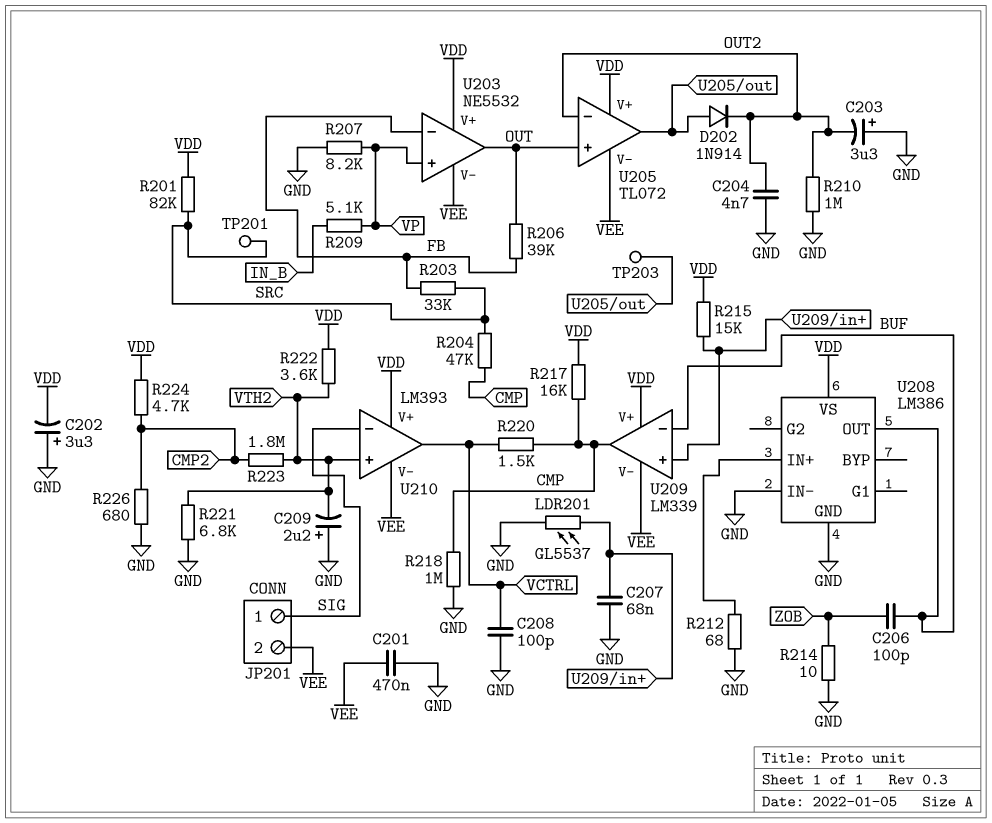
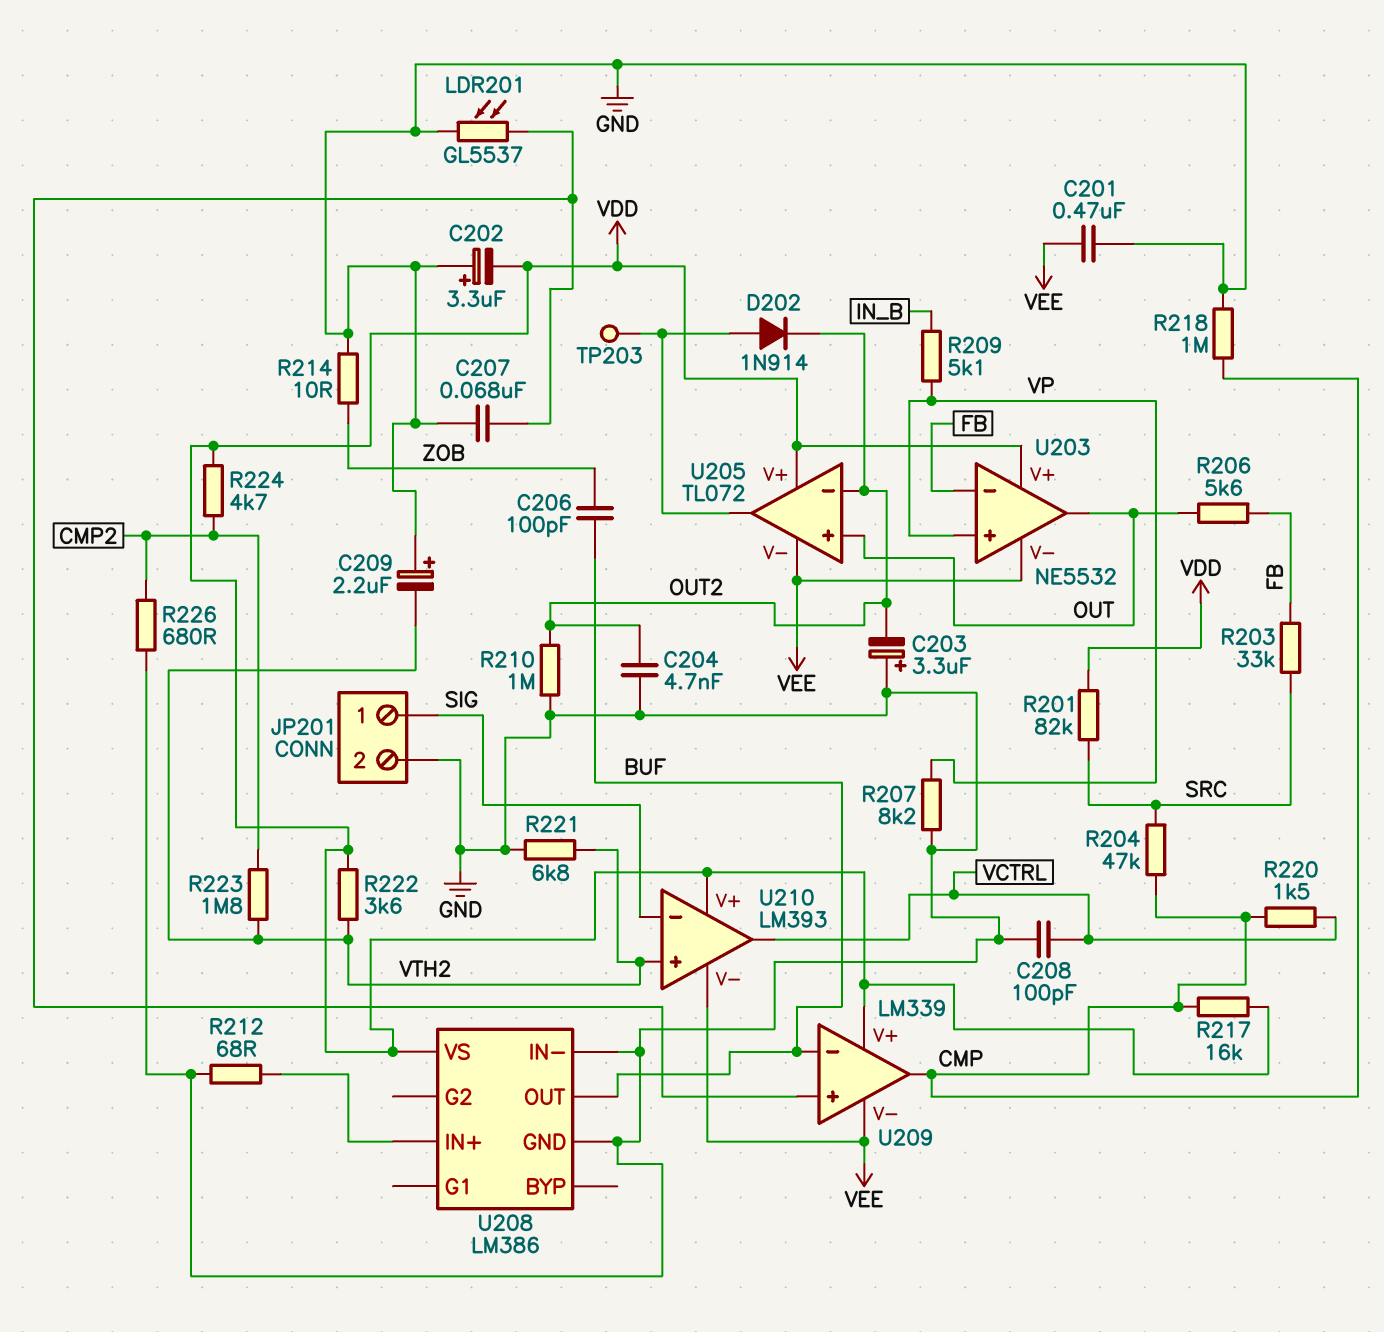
JP201 pin 2: VEE -> GND
R206: 39k (FB, OUT) -> 5.6k (FB, OUT)
R215: 15k (U209/in+, VDD) -> none
TP201: test point (SRC) -> none

